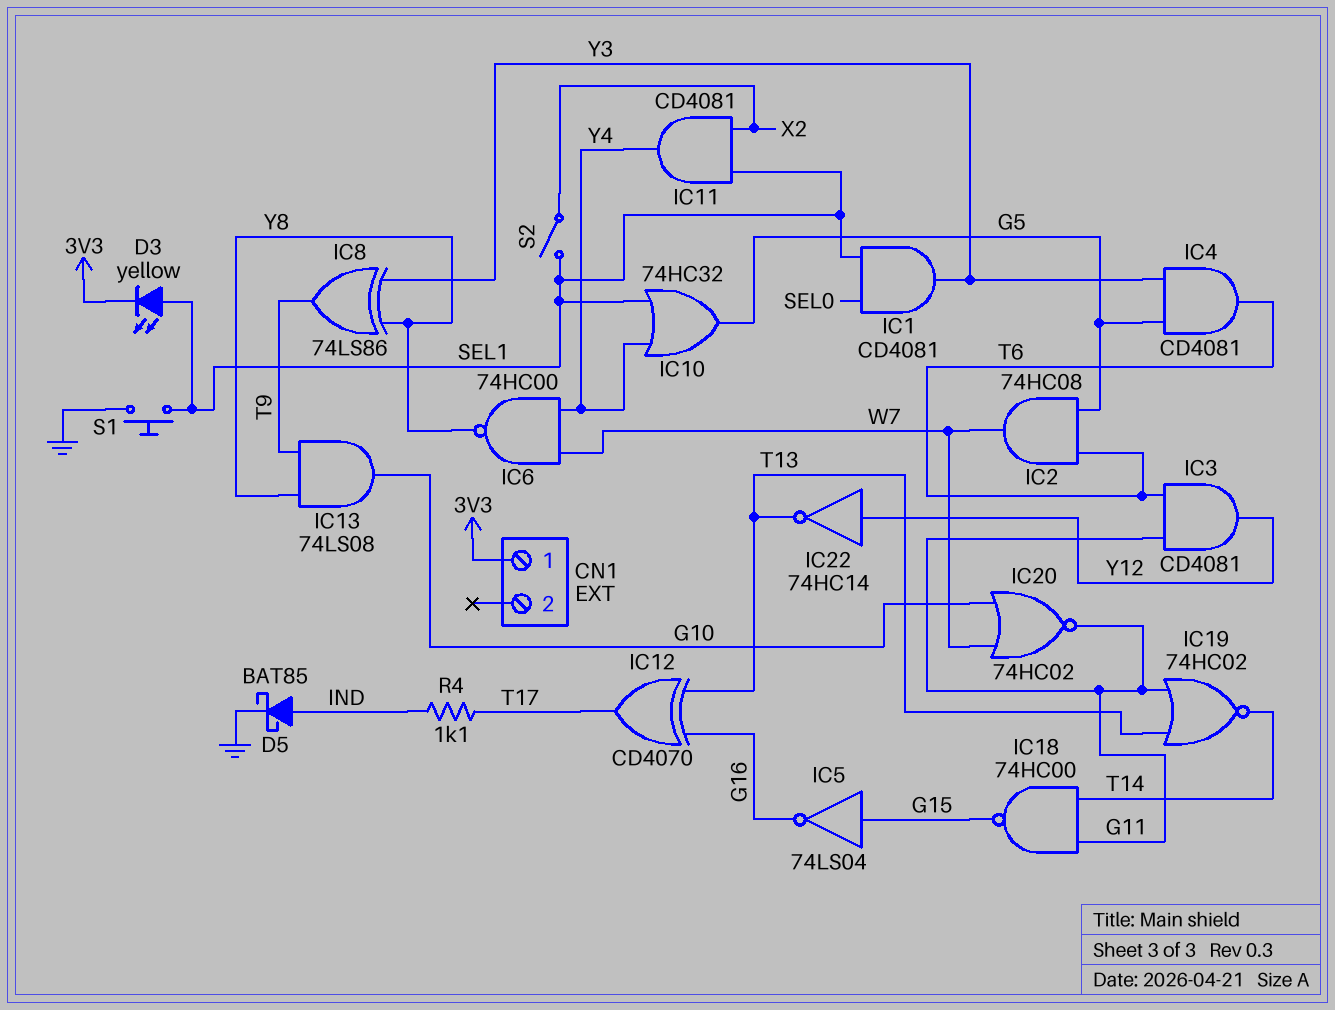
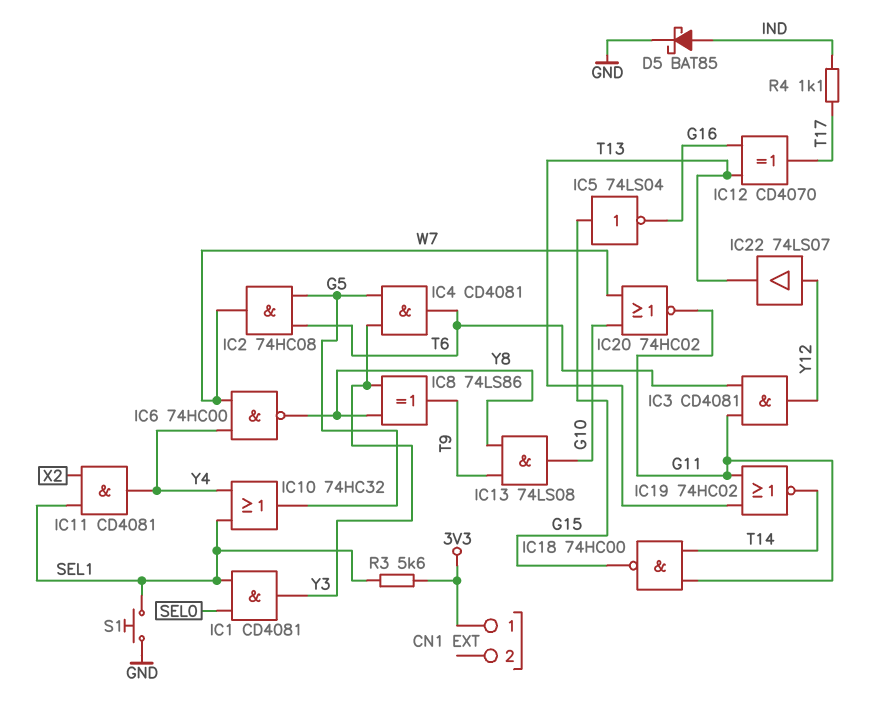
D3: LED yellow (A SEL1, K 3V3) -> none
IC22: NOT 74HC14 (in Y12, out T13) -> buffer 74LS07 (in Y12, out T13)
R3: none -> 5.6k (3V3, SEL1)
S2: switch (SEL1, X2) -> none

